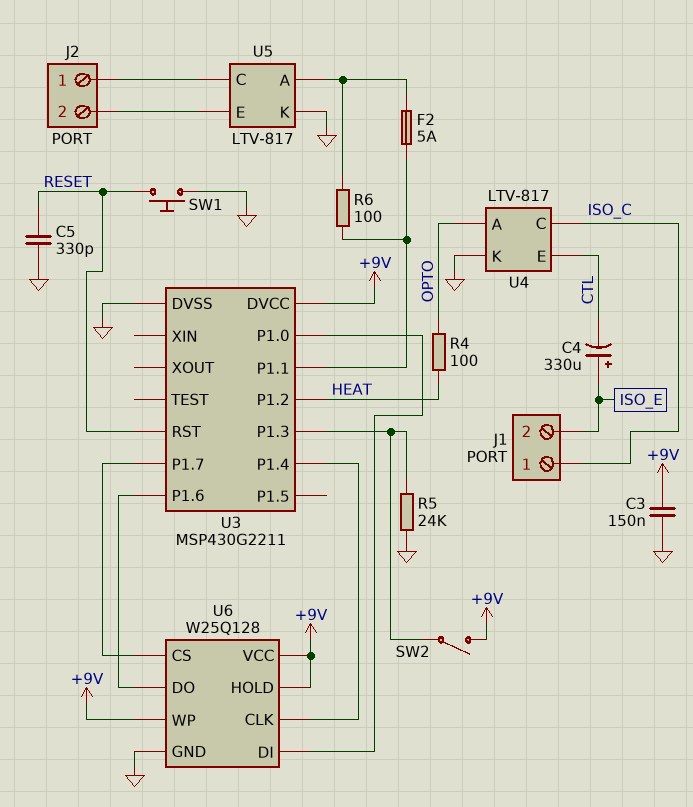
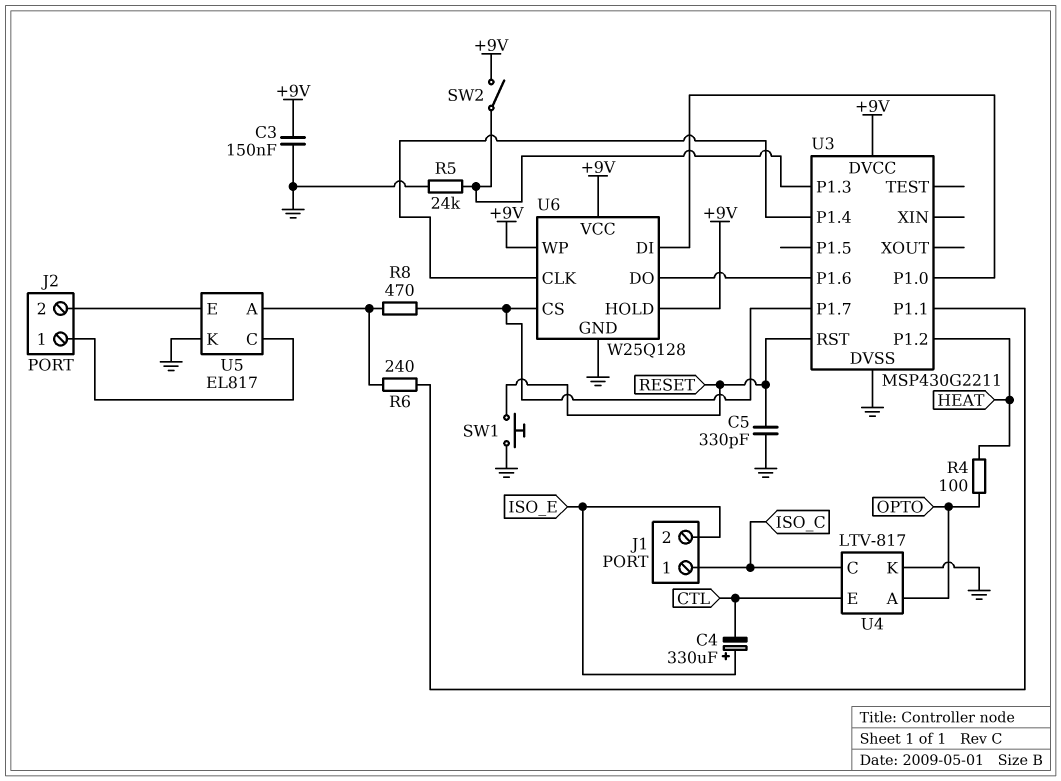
F2: 5A (U3/P1.1, U5/A) -> none
R6: 100 (U3/P1.1, U5/A) -> 240 (U3/P1.1, U5/A)
R8: none -> 470 (U3/P1.7, U5/A)
U5: LTV-817 -> EL817

